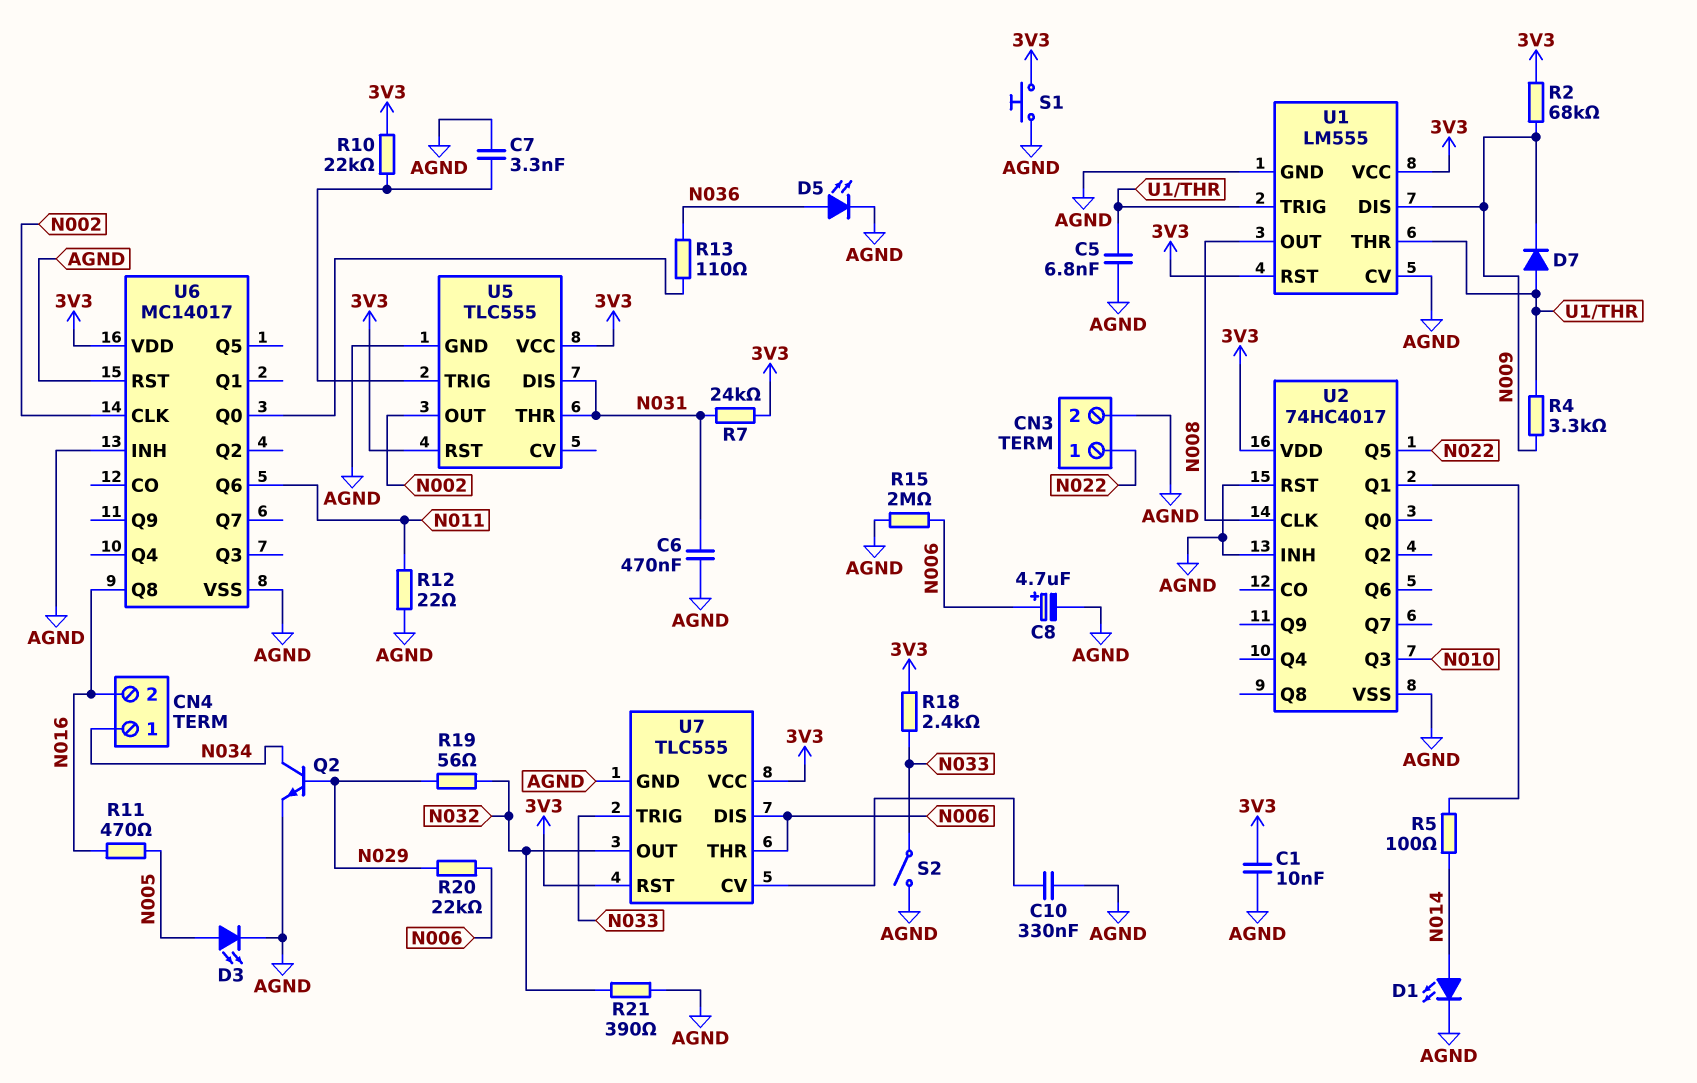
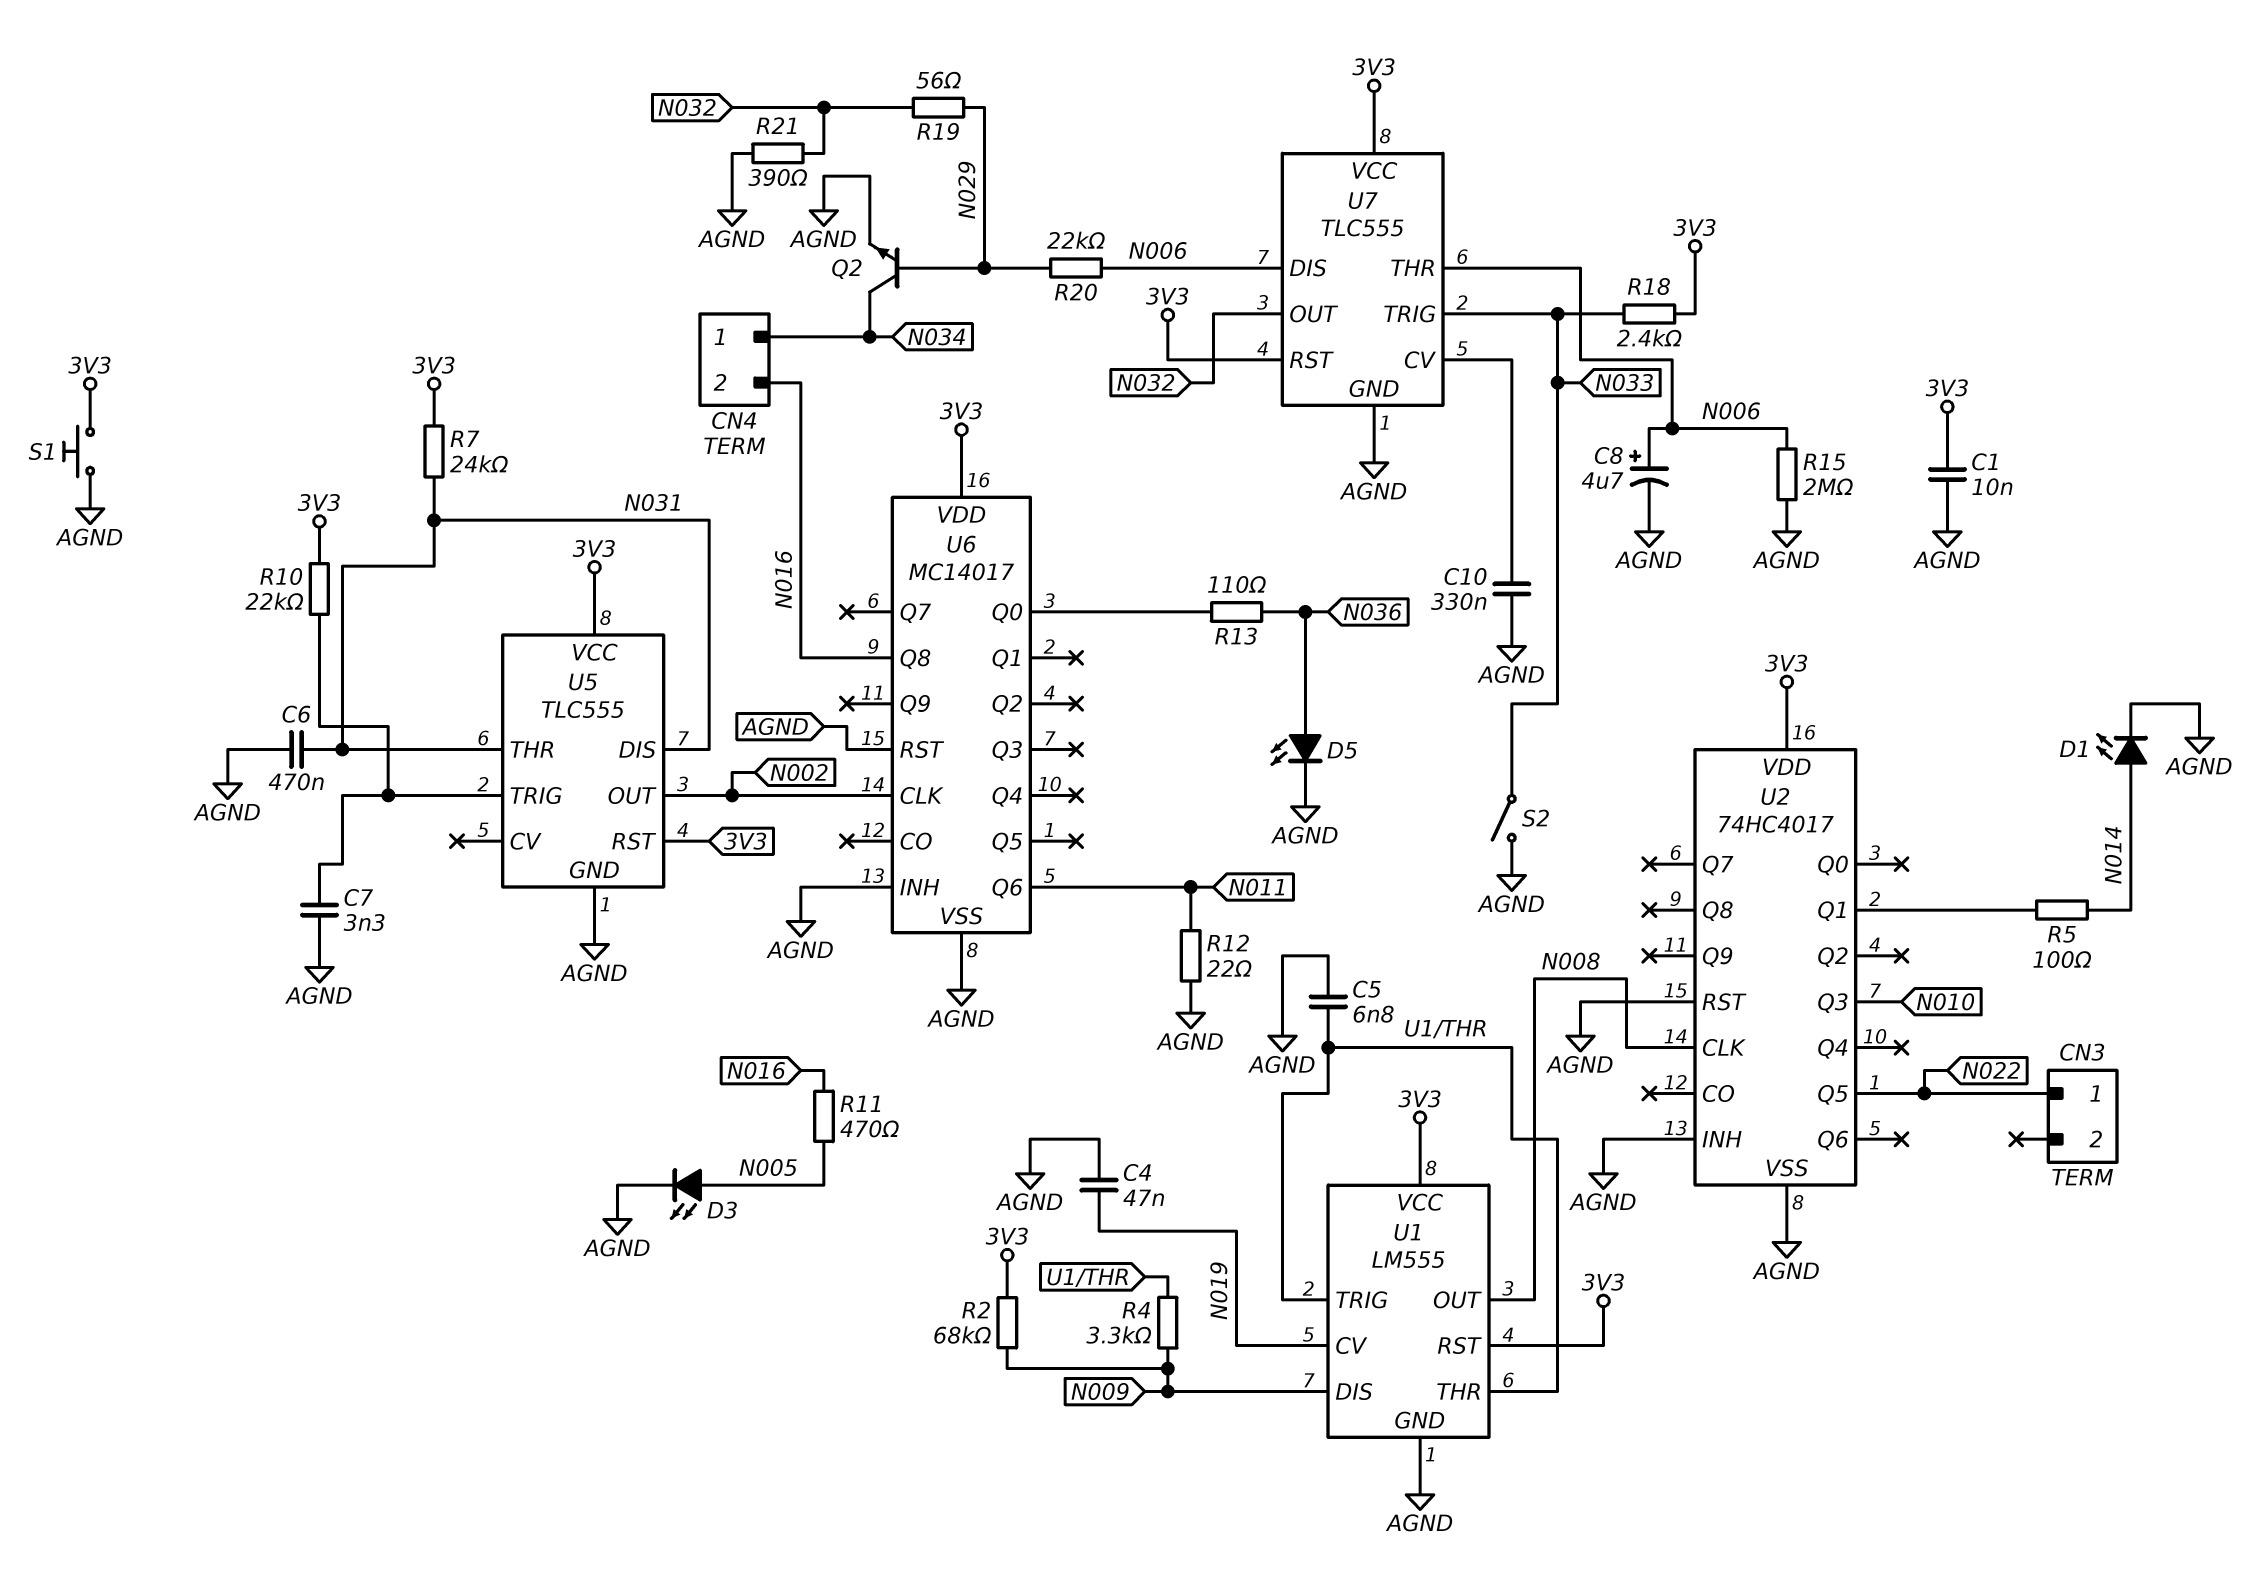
C4: none -> 47nF (AGND, N019)
CN3 pin 2: AGND -> none
D7: diode (A U1/THR, K N009) -> none
U1 pin CV: AGND -> N019

